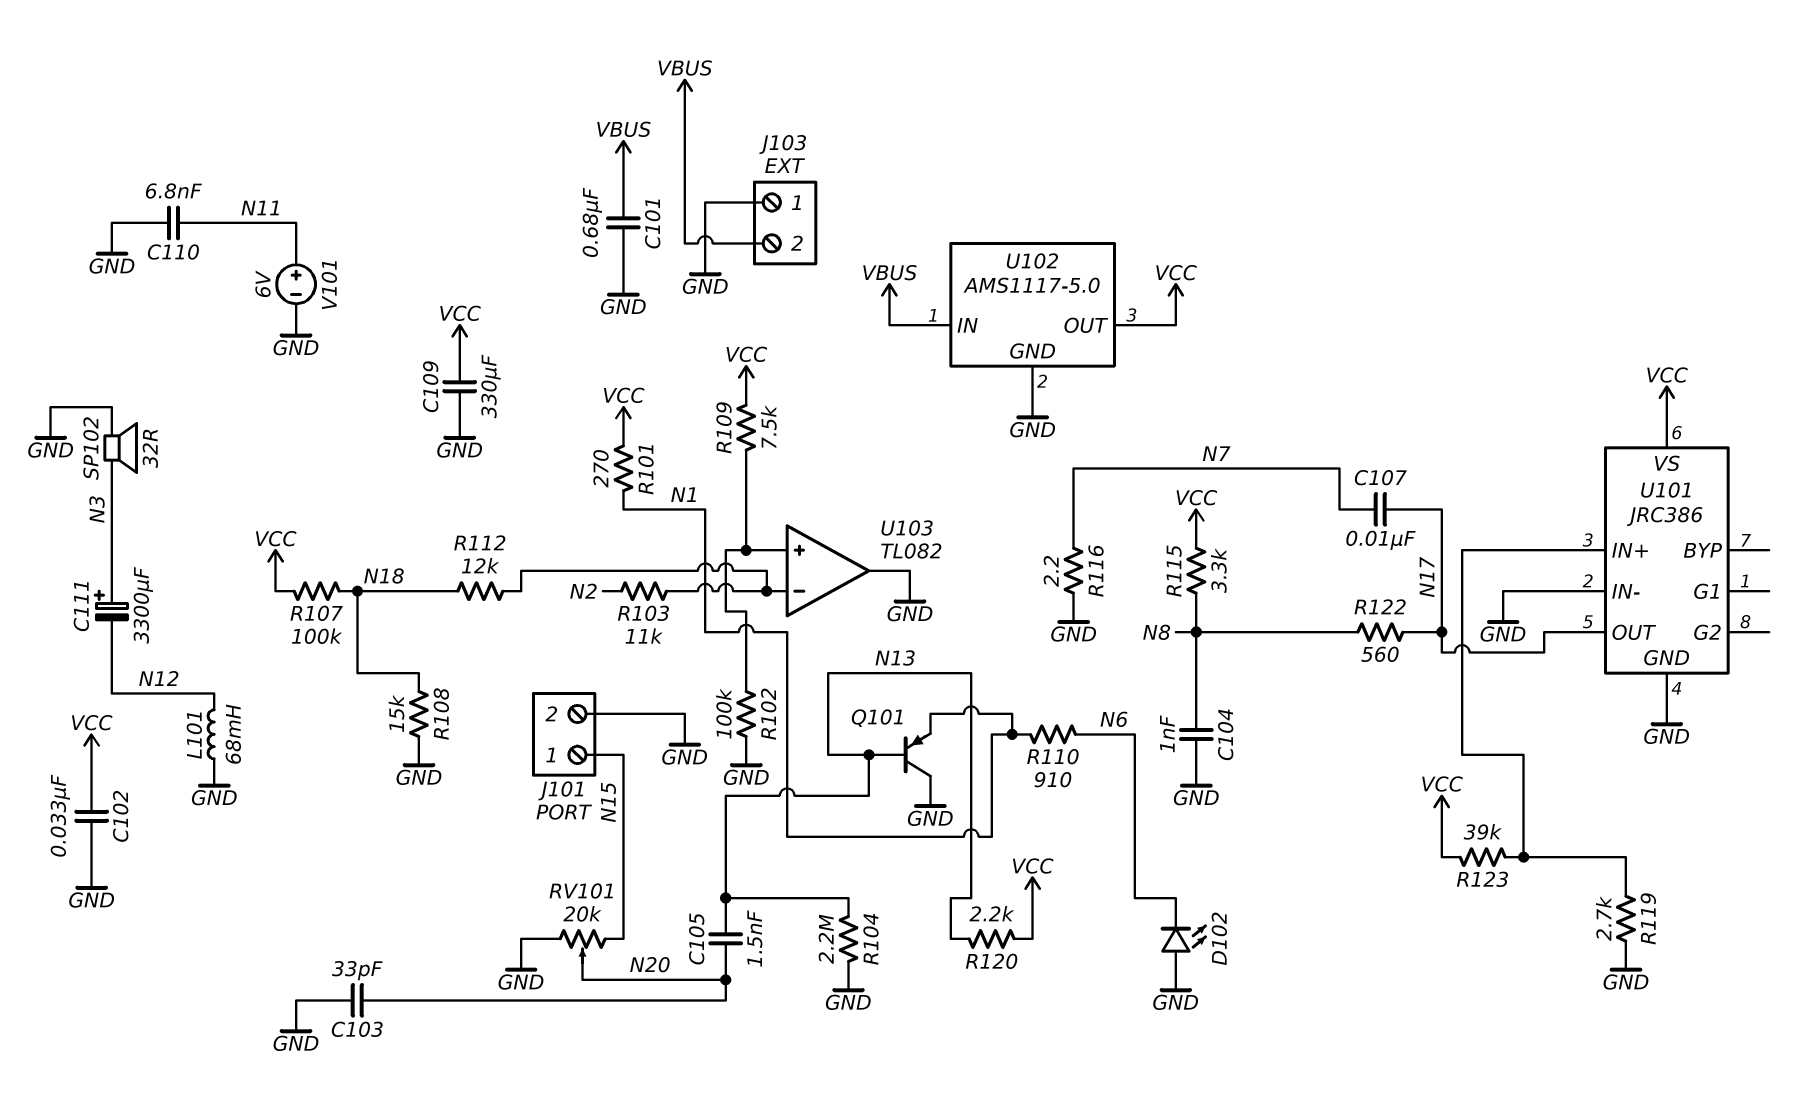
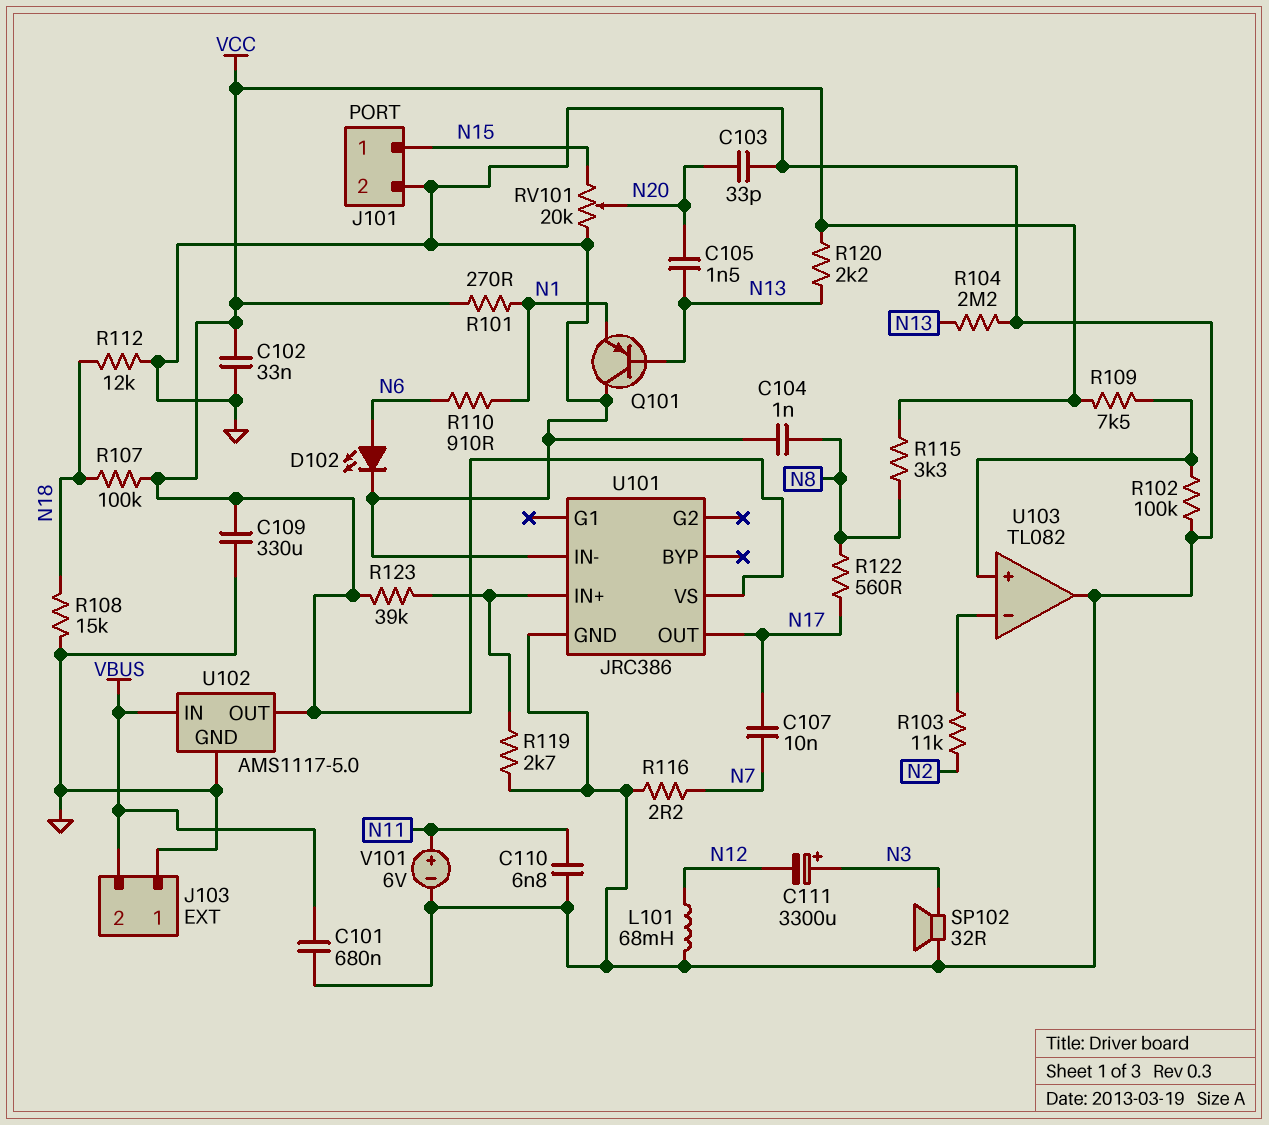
D102: LED (A GND, K N6) -> LED (A N6, K GND)
R112: 12k (N18, U103/in-) -> 12k (GND, N18)

